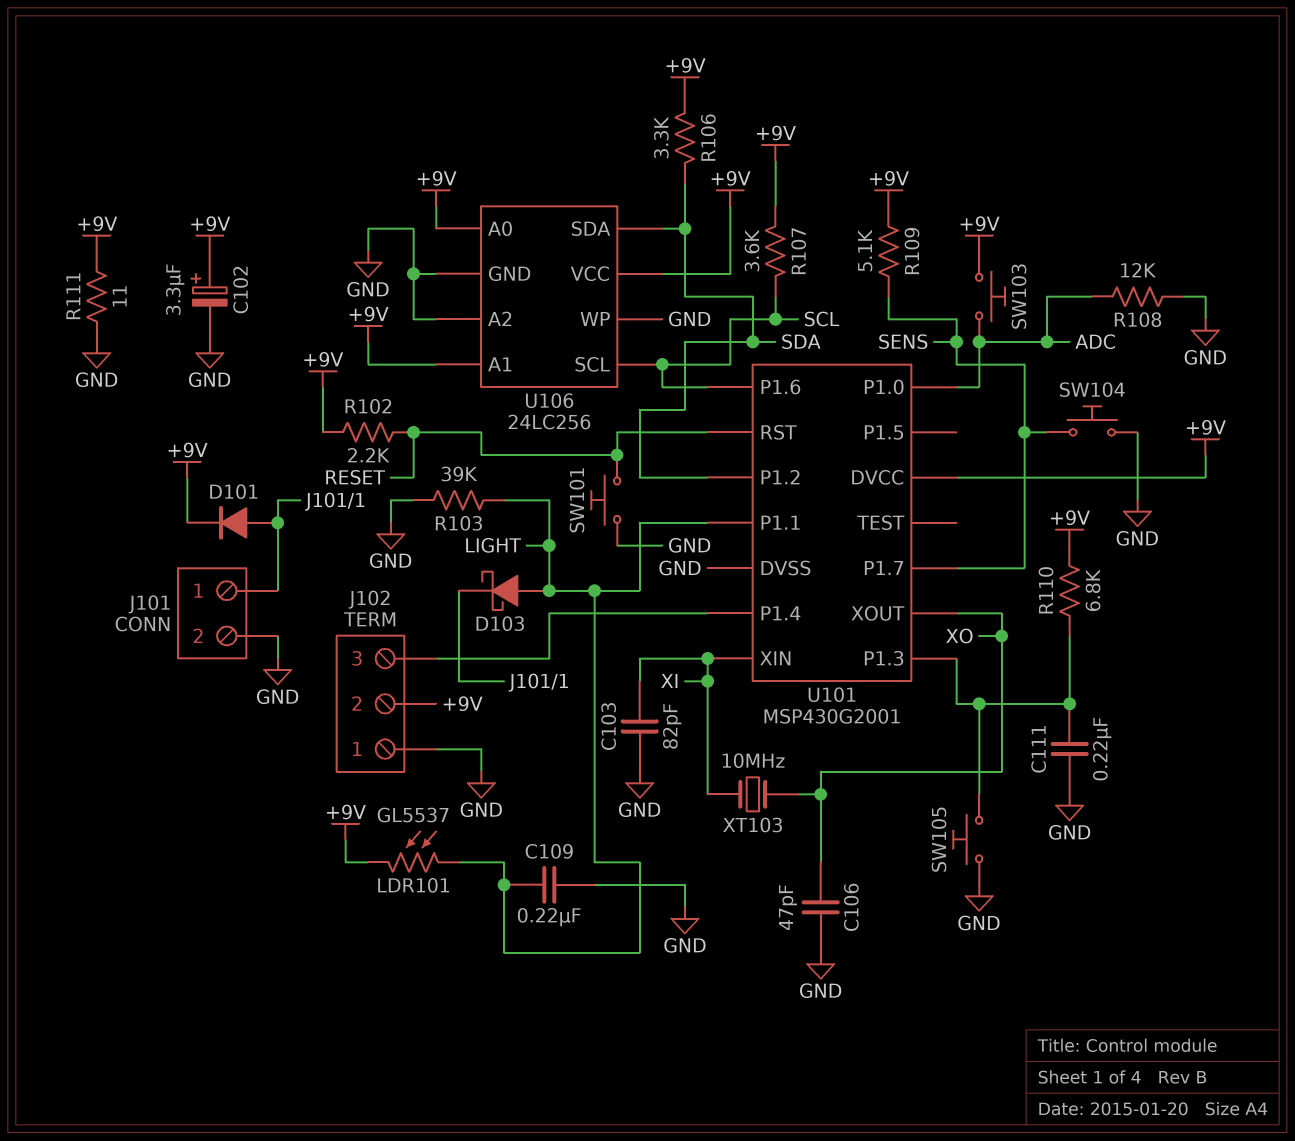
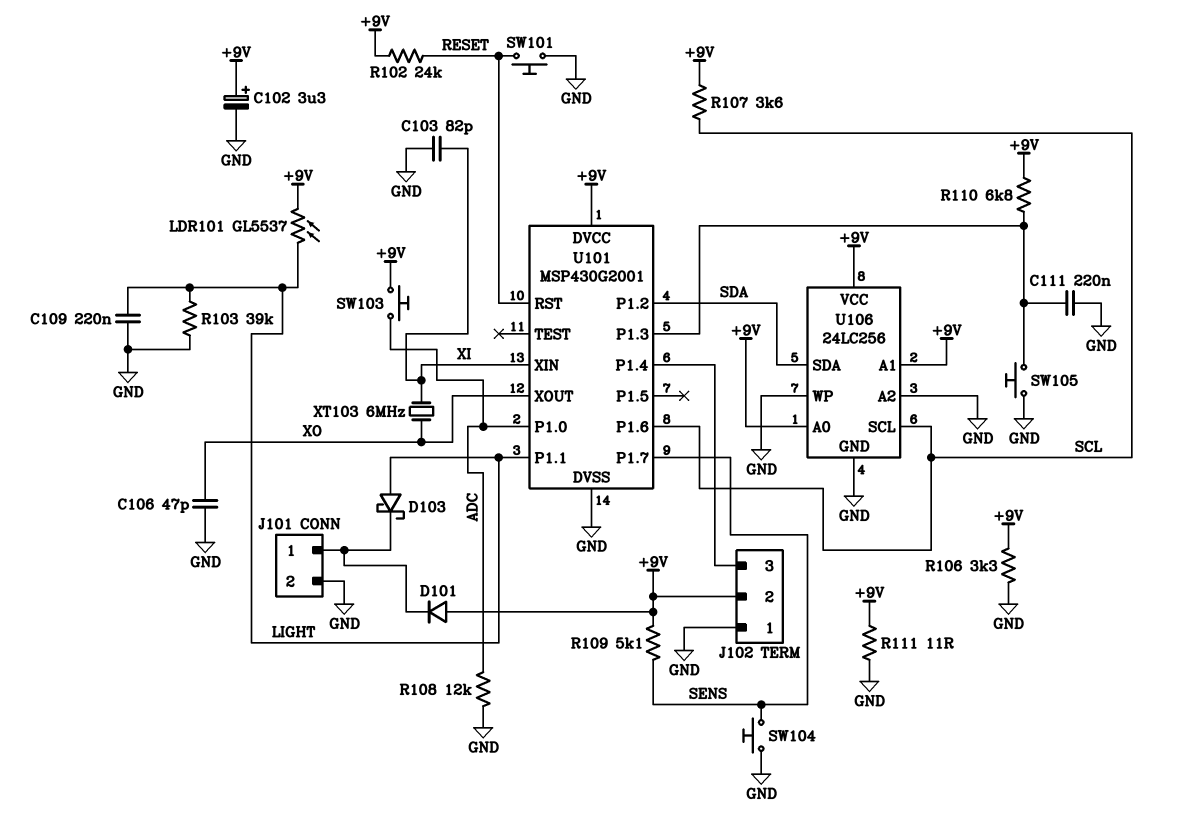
D101: diode (A J101/1, K +9V) -> diode (A +9V, K J101/1)
R102: 2.2k (+9V, RESET) -> 24k (+9V, RESET)
R106: 3.3k (+9V, SDA) -> 3.3k (+9V, GND)
XT103: 10MHz (XI, XO) -> 6MHz (XI, XO)

